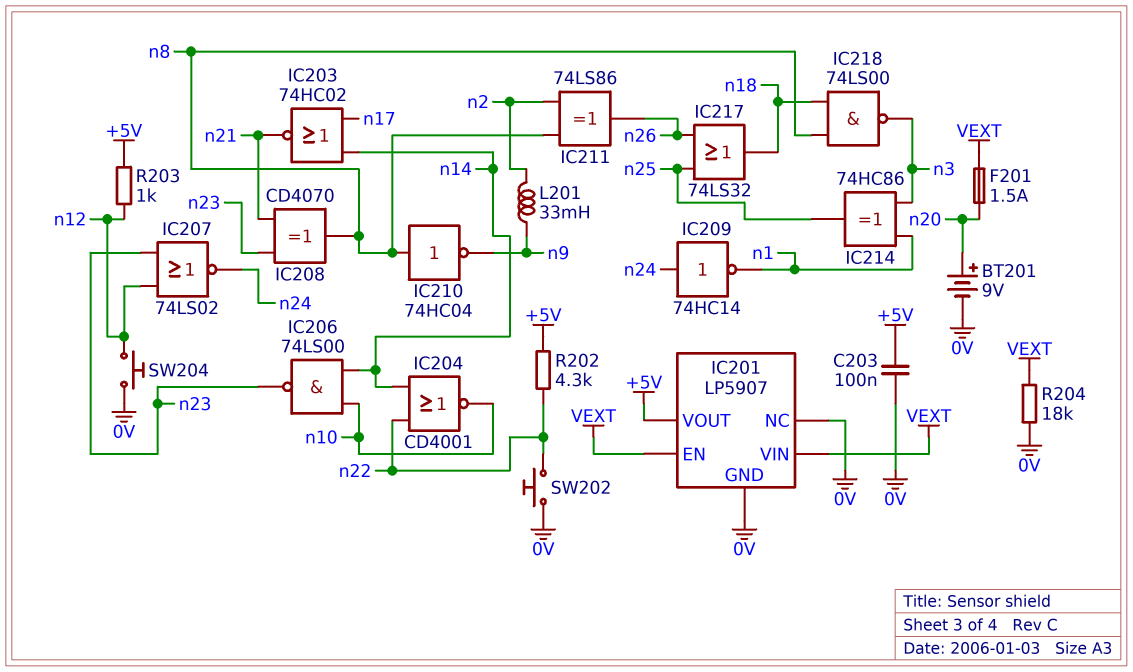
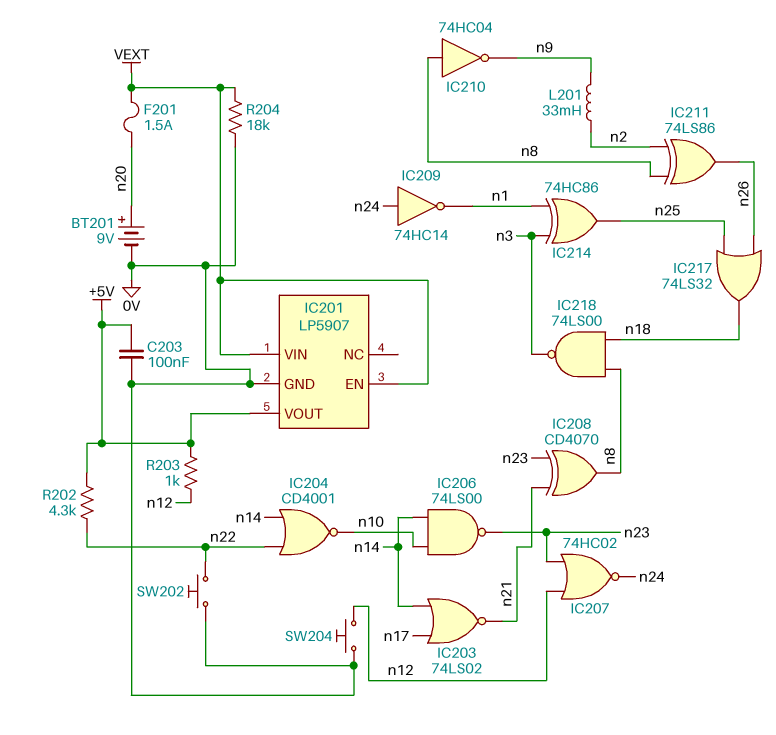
IC201 pin NC: 0V -> none
IC203: NOR 74HC02 (in n14, in n17, out n21) -> NOR 74LS02 (in n14, in n17, out n21)
IC207: NOR 74LS02 (in n12, in n23, out n24) -> NOR 74HC02 (in n12, in n23, out n24)

